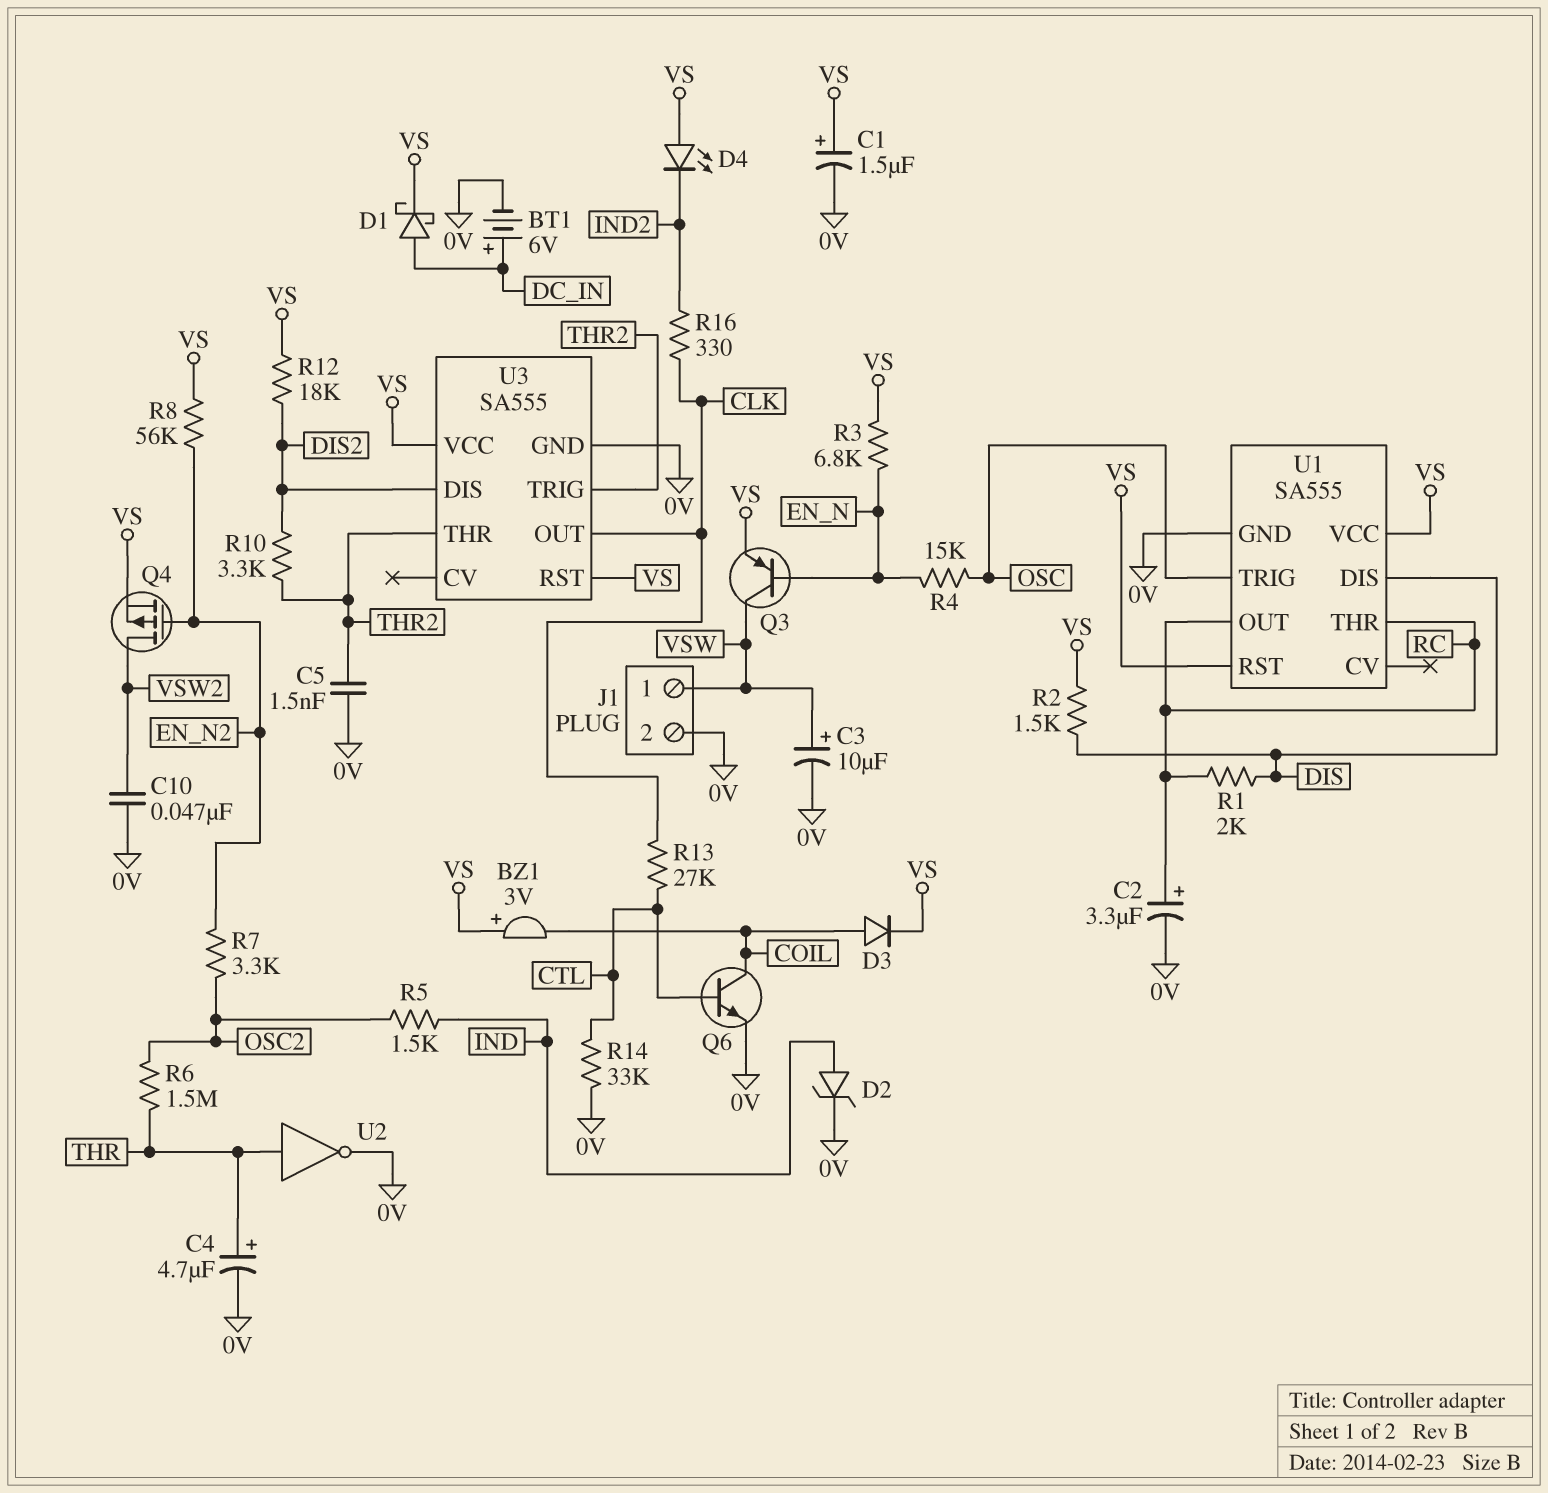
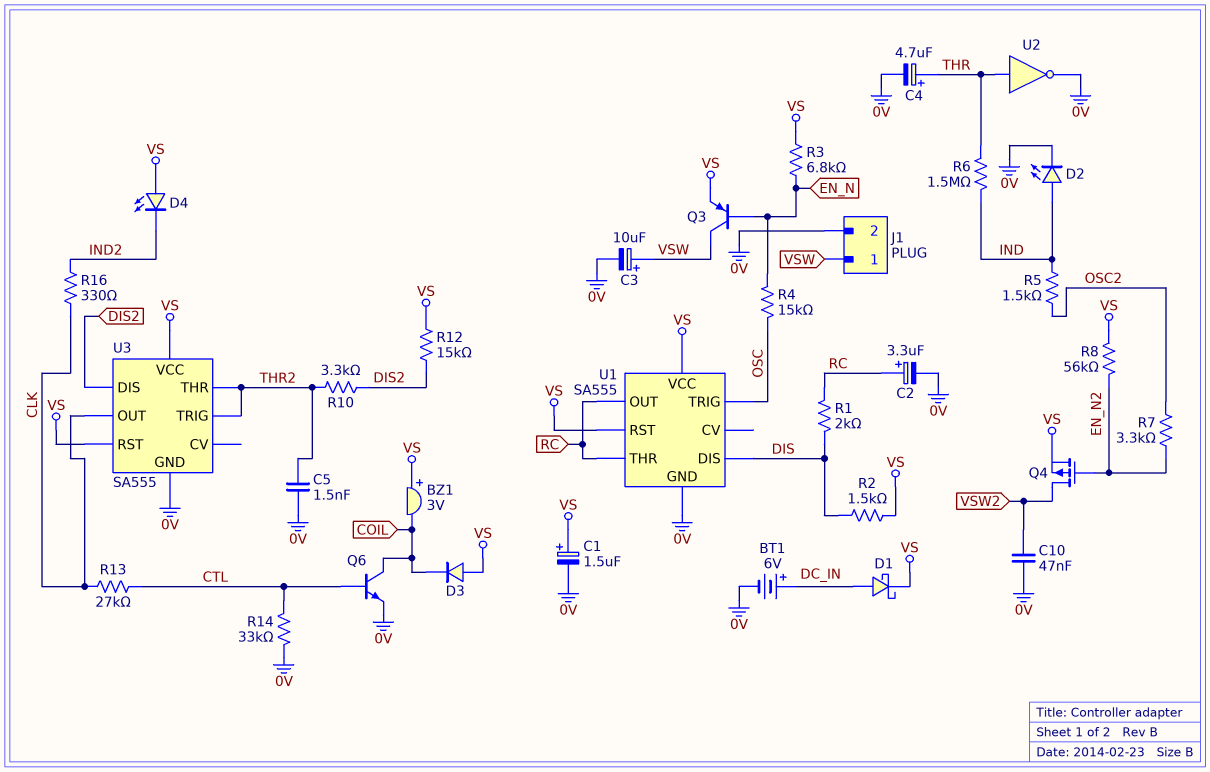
D2: zener (A IND, K 0V) -> LED (A IND, K 0V)
D3: diode (A COIL, K VS) -> diode (A VS, K COIL)
R6: 1.5M (OSC2, THR) -> 1.5M (IND, THR)
R12: 18k (DIS2, VS) -> 15k (DIS2, VS)

